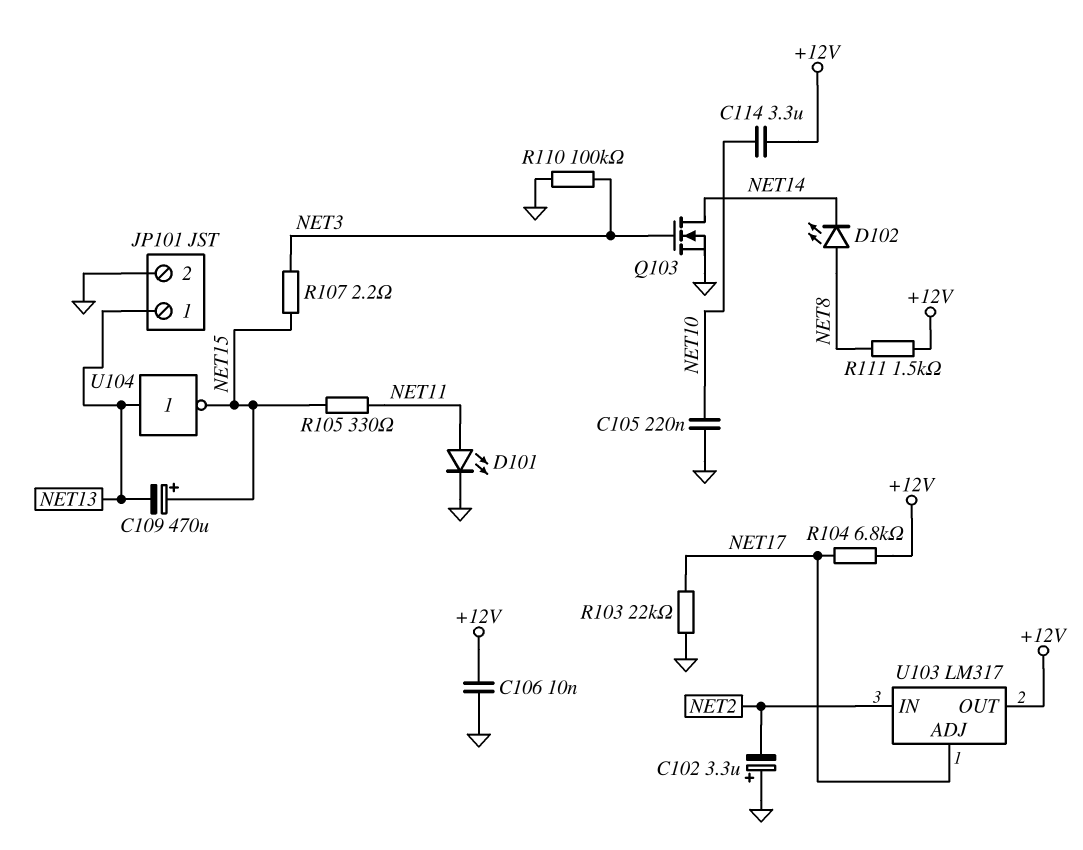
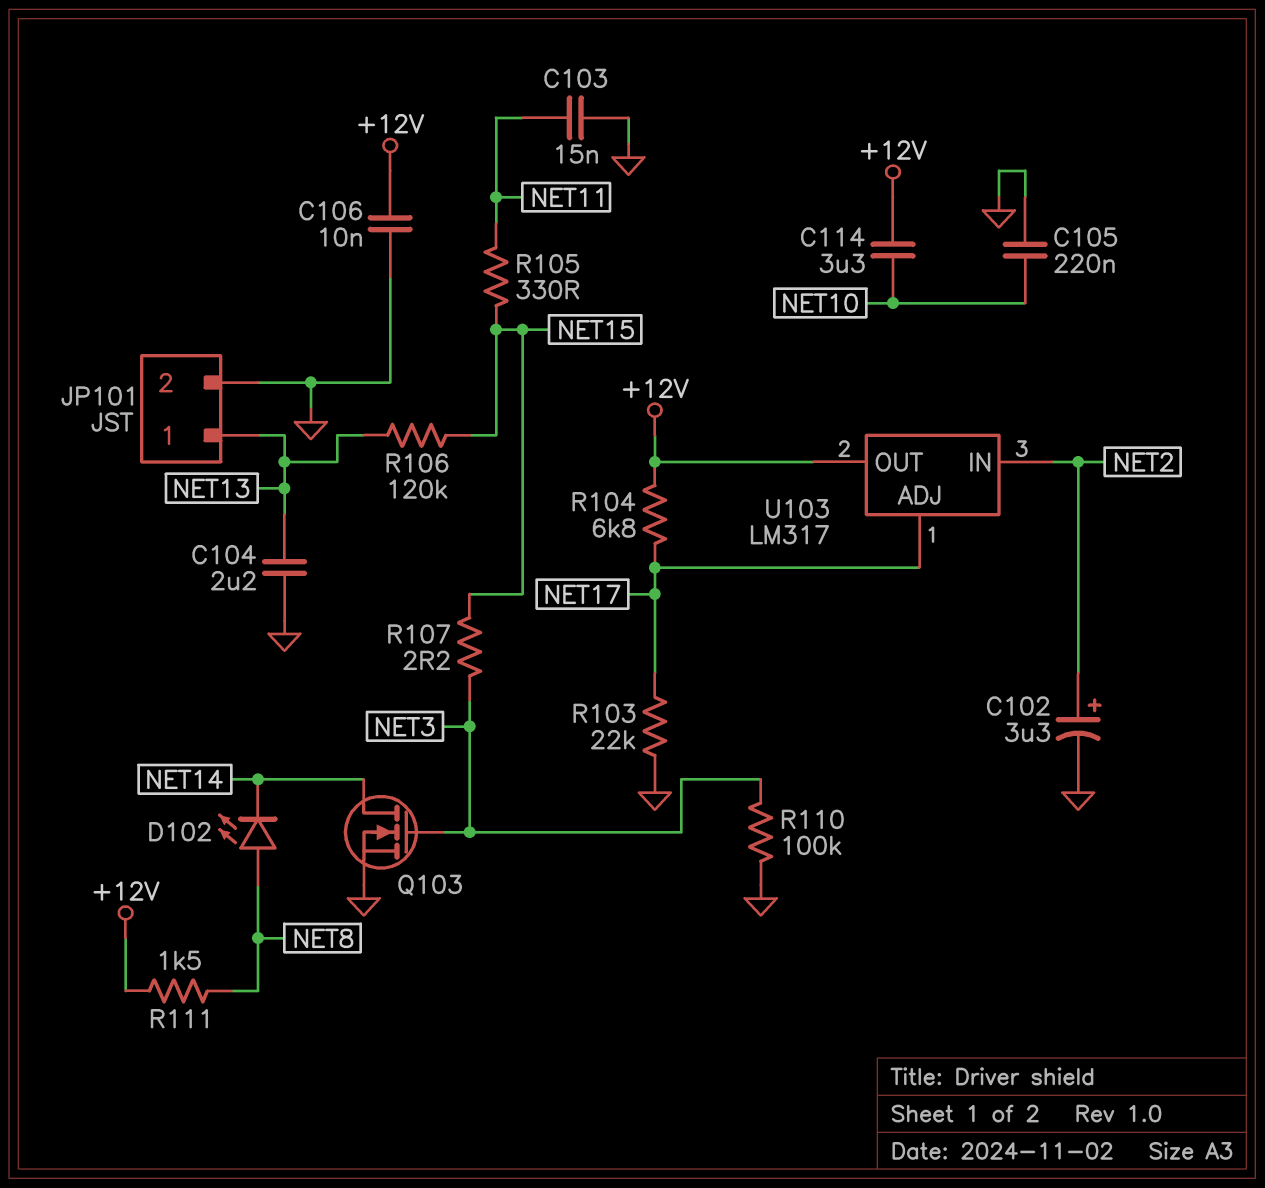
C102: 3.3uF (plus GND, minus NET2) -> 3.3uF (plus NET2, minus GND)
C103: none -> 15nF (GND, NET11)
C104: none -> 2.2uF (GND, NET13)
C109: 470uF (plus NET15, minus NET13) -> none
D101: LED (A NET11, K GND) -> none
R106: none -> 120k (NET13, NET15)
U104: NOT (in NET13, out NET15) -> none

